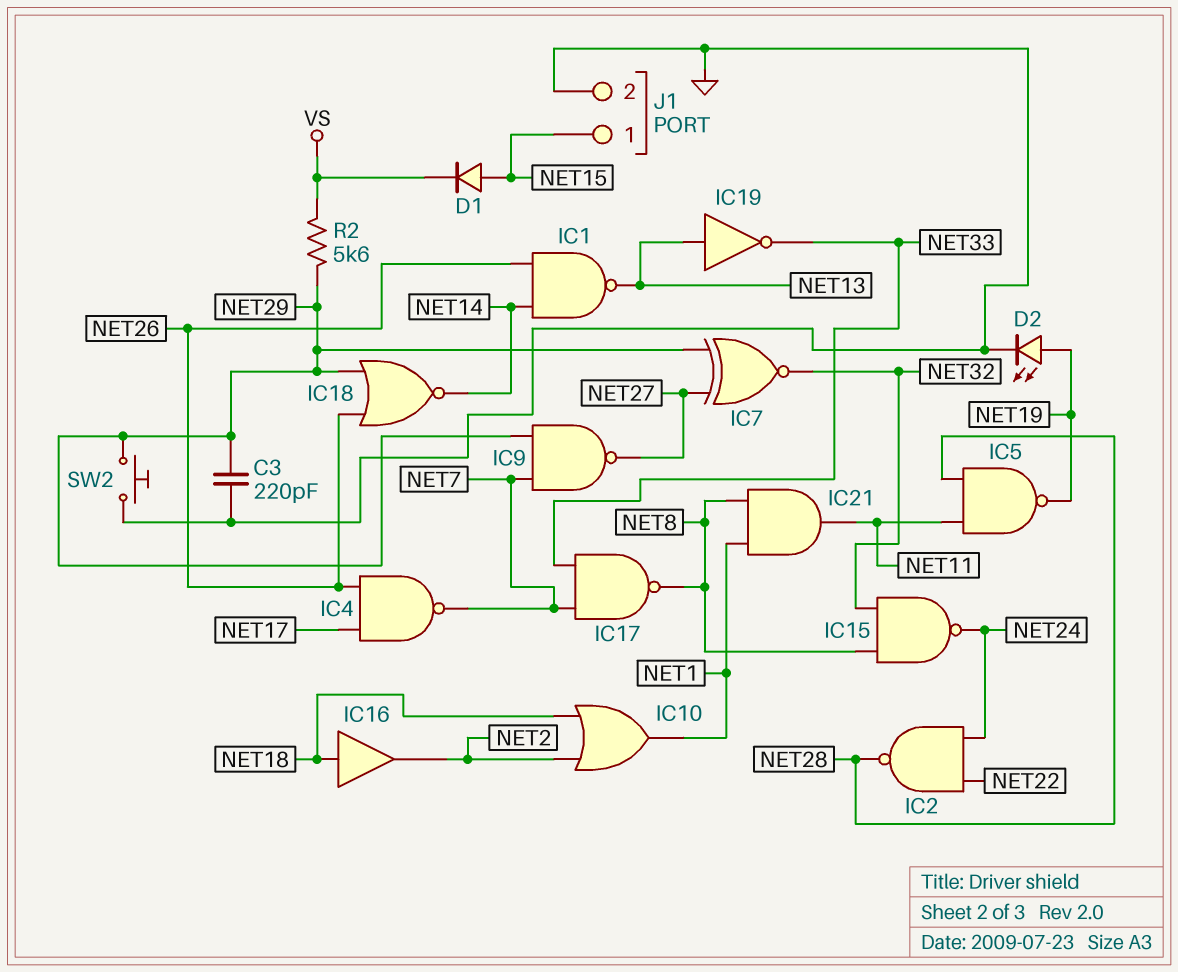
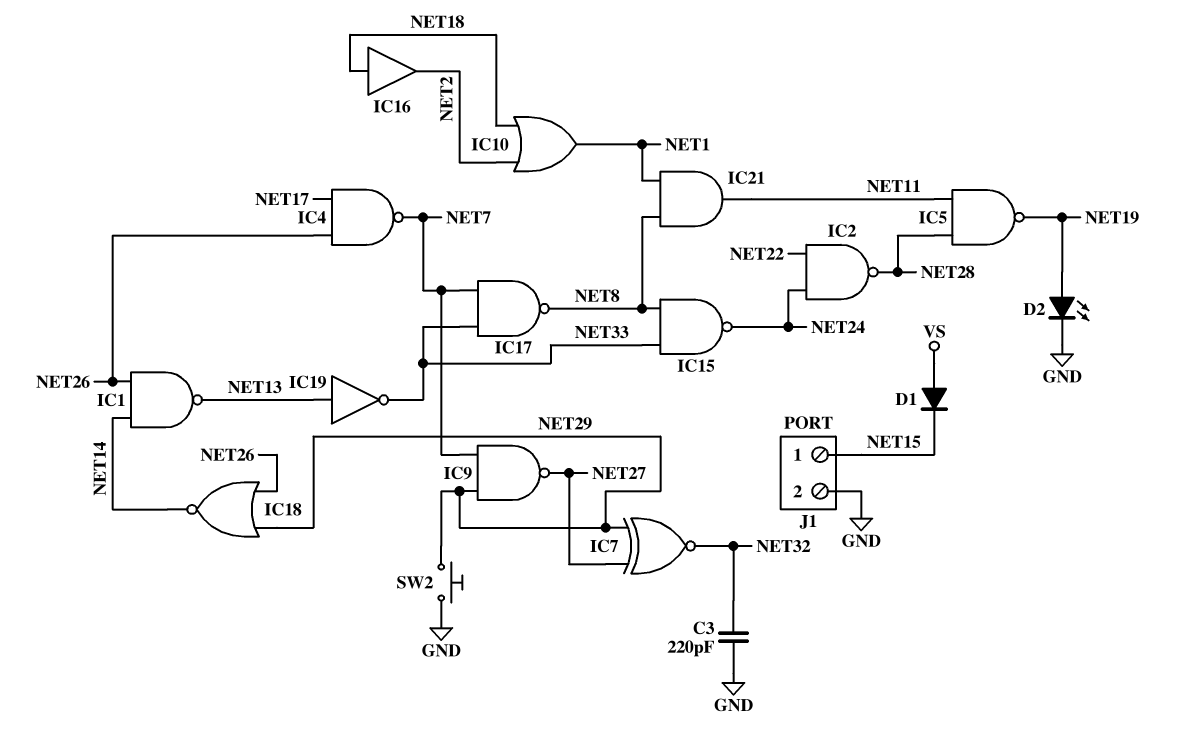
C3: 220pF (GND, NET29) -> 220pF (GND, NET32)
D1: diode (A NET15, K VS) -> diode (A VS, K NET15)
IC15: NAND (in NET8, in NET32, out NET24) -> NAND (in NET8, in NET33, out NET24)
R2: 5.6k (NET29, VS) -> none

